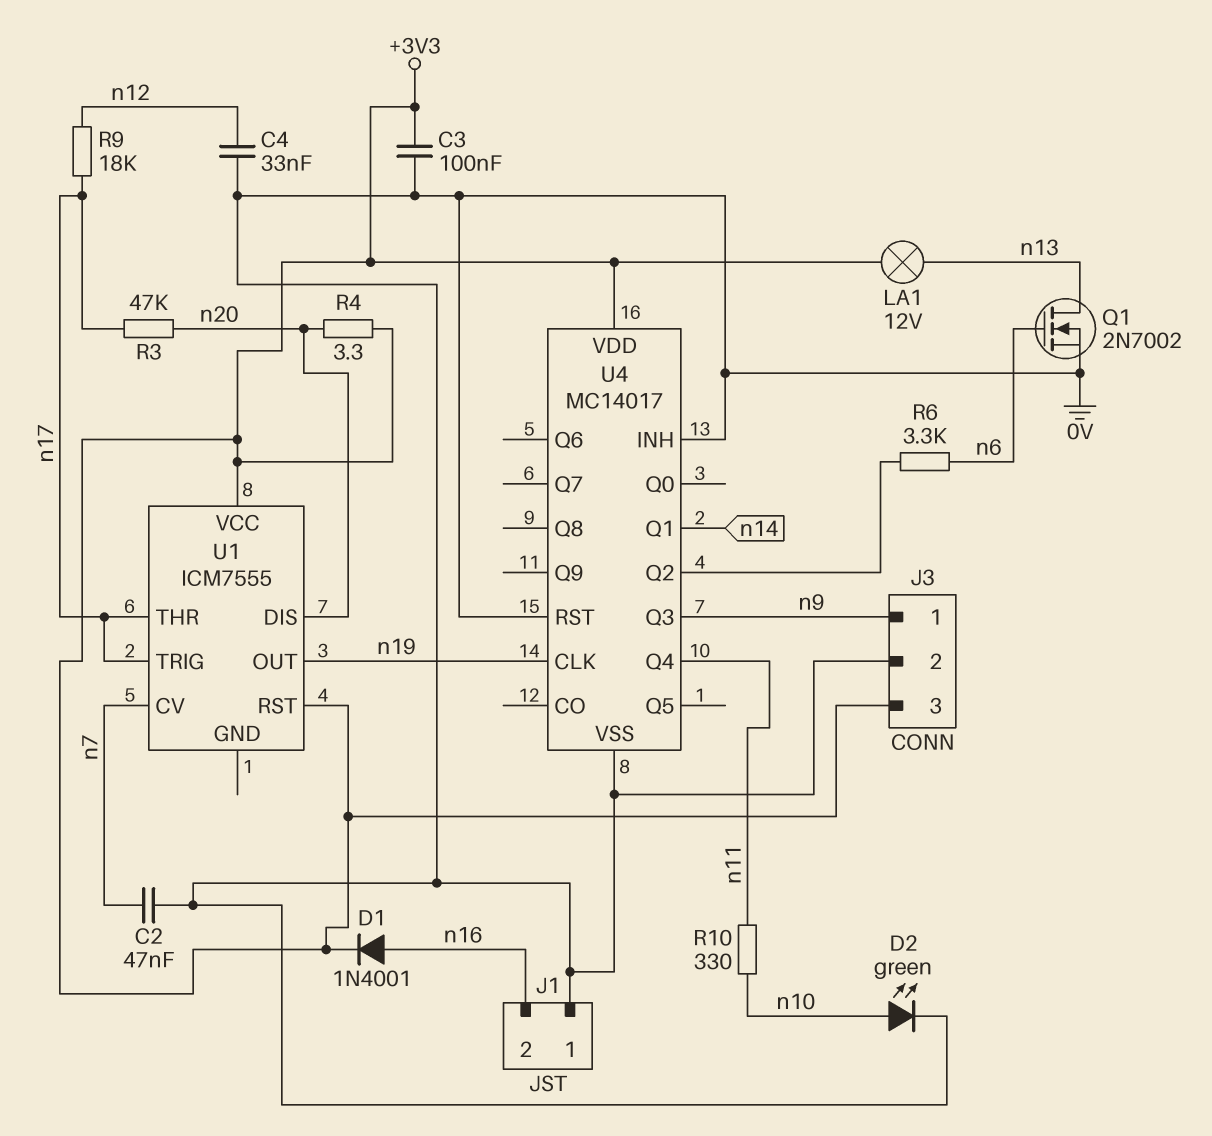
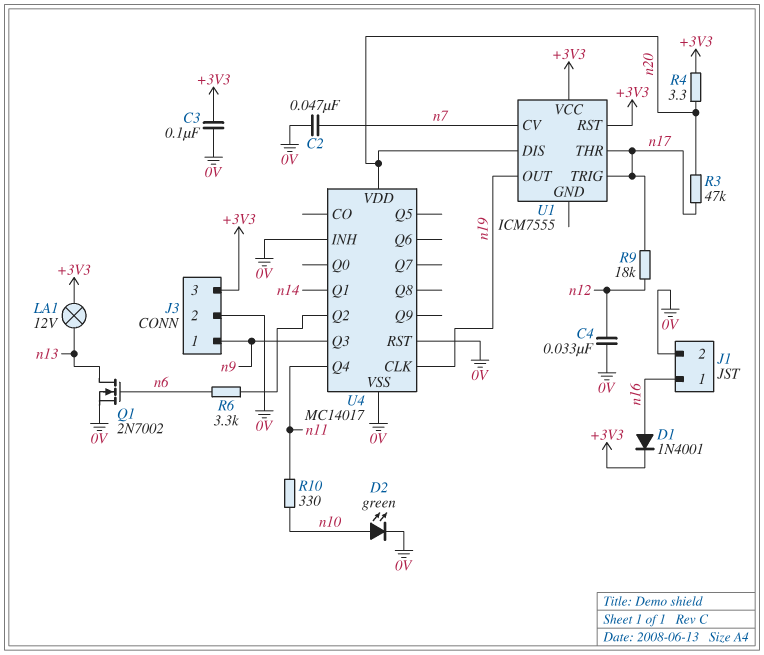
J1 pin 1: 0V -> n16
J1 pin 2: n16 -> 0V
U4 pin VDD: +3V3 -> n20

